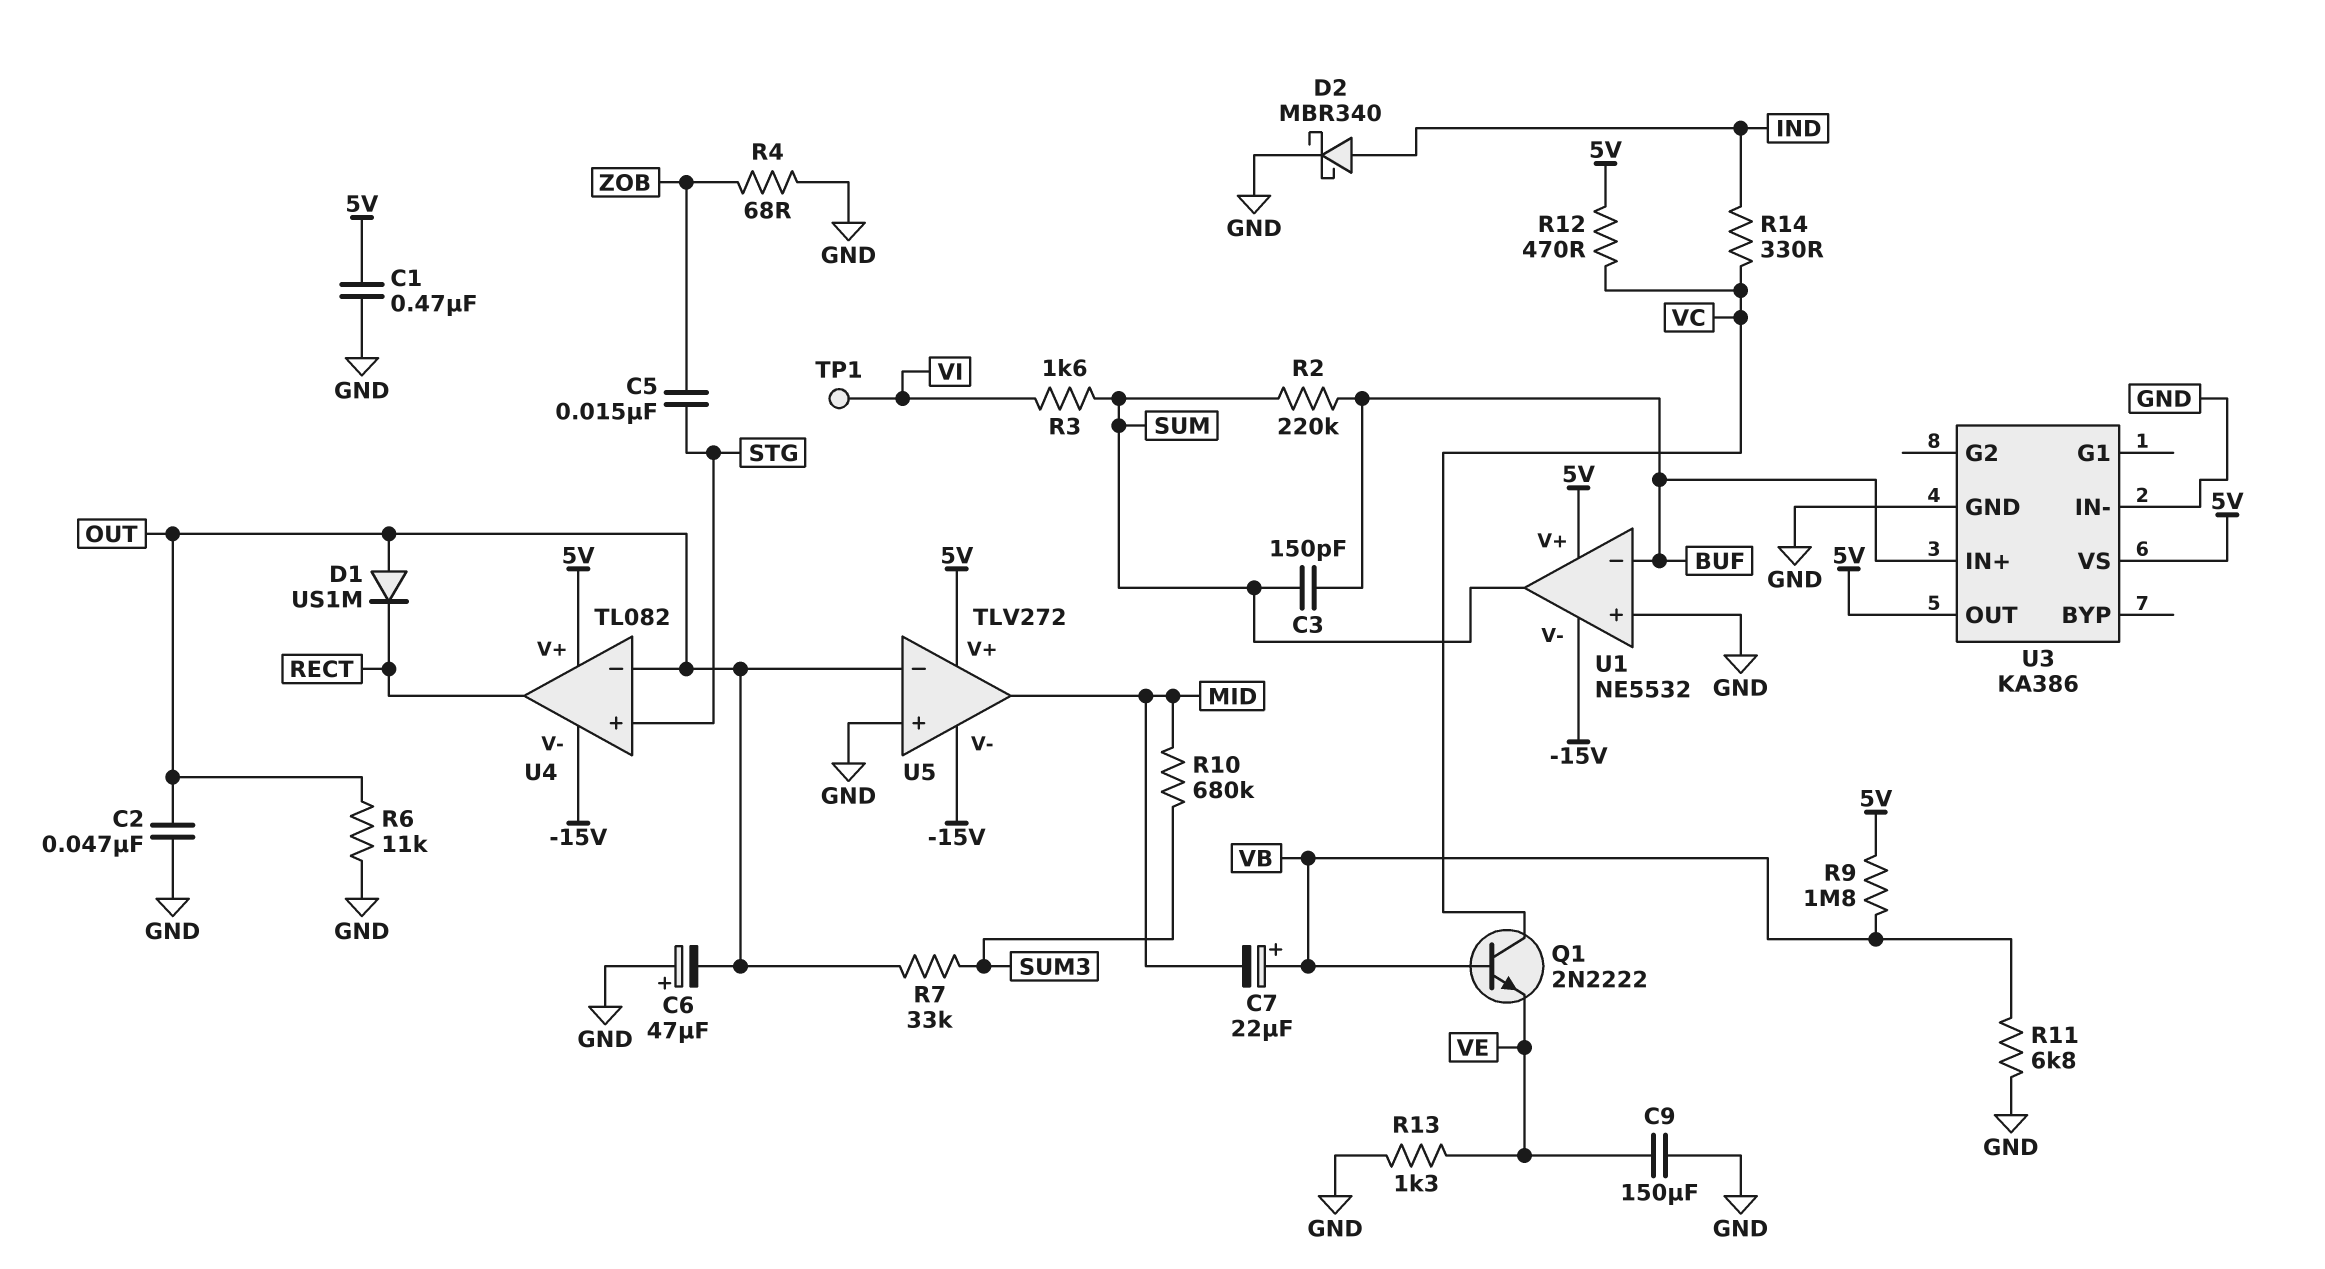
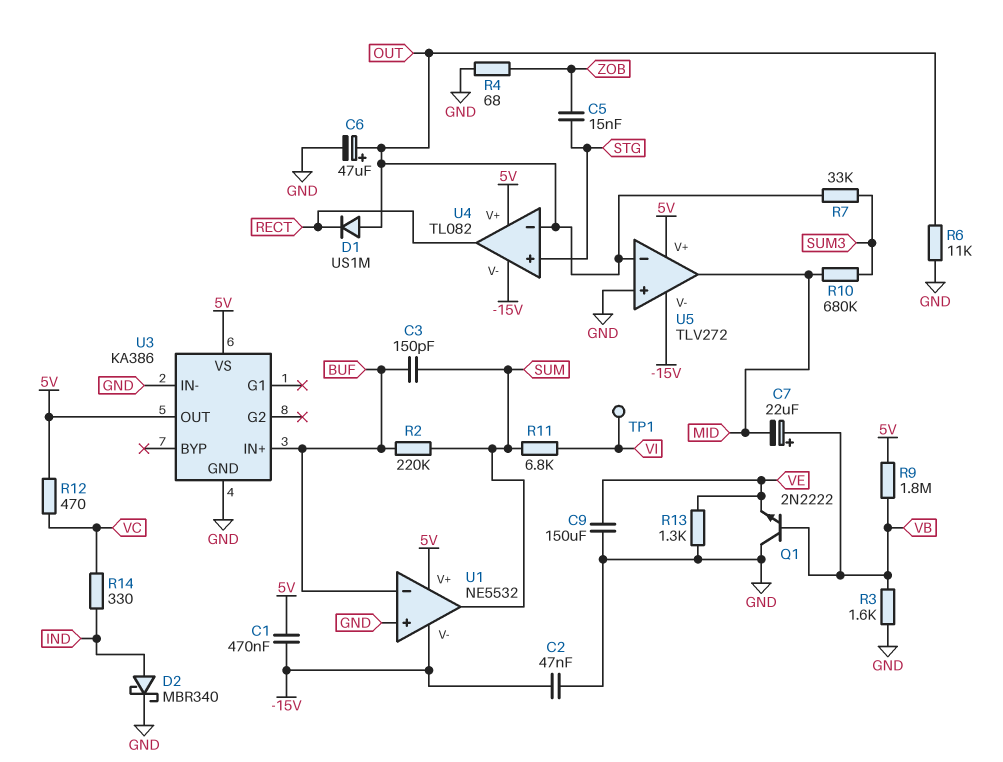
C1: 470nF (5V, GND) -> 470nF (-15V, 5V)
C2: 47nF (GND, OUT) -> 47nF (-15V, GND)
C6: 47uF (plus GND, minus OUT) -> 47uF (plus OUT, minus GND)
Q1: NPN 2N2222 (B VB, C VC, E VE) -> NPN 2N2222 (B VB, C GND, E VE)
R3: 1.6k (SUM, VI) -> 1.6k (GND, VB)
R11: 6.8k (GND, VB) -> 6.8k (SUM, VI)

